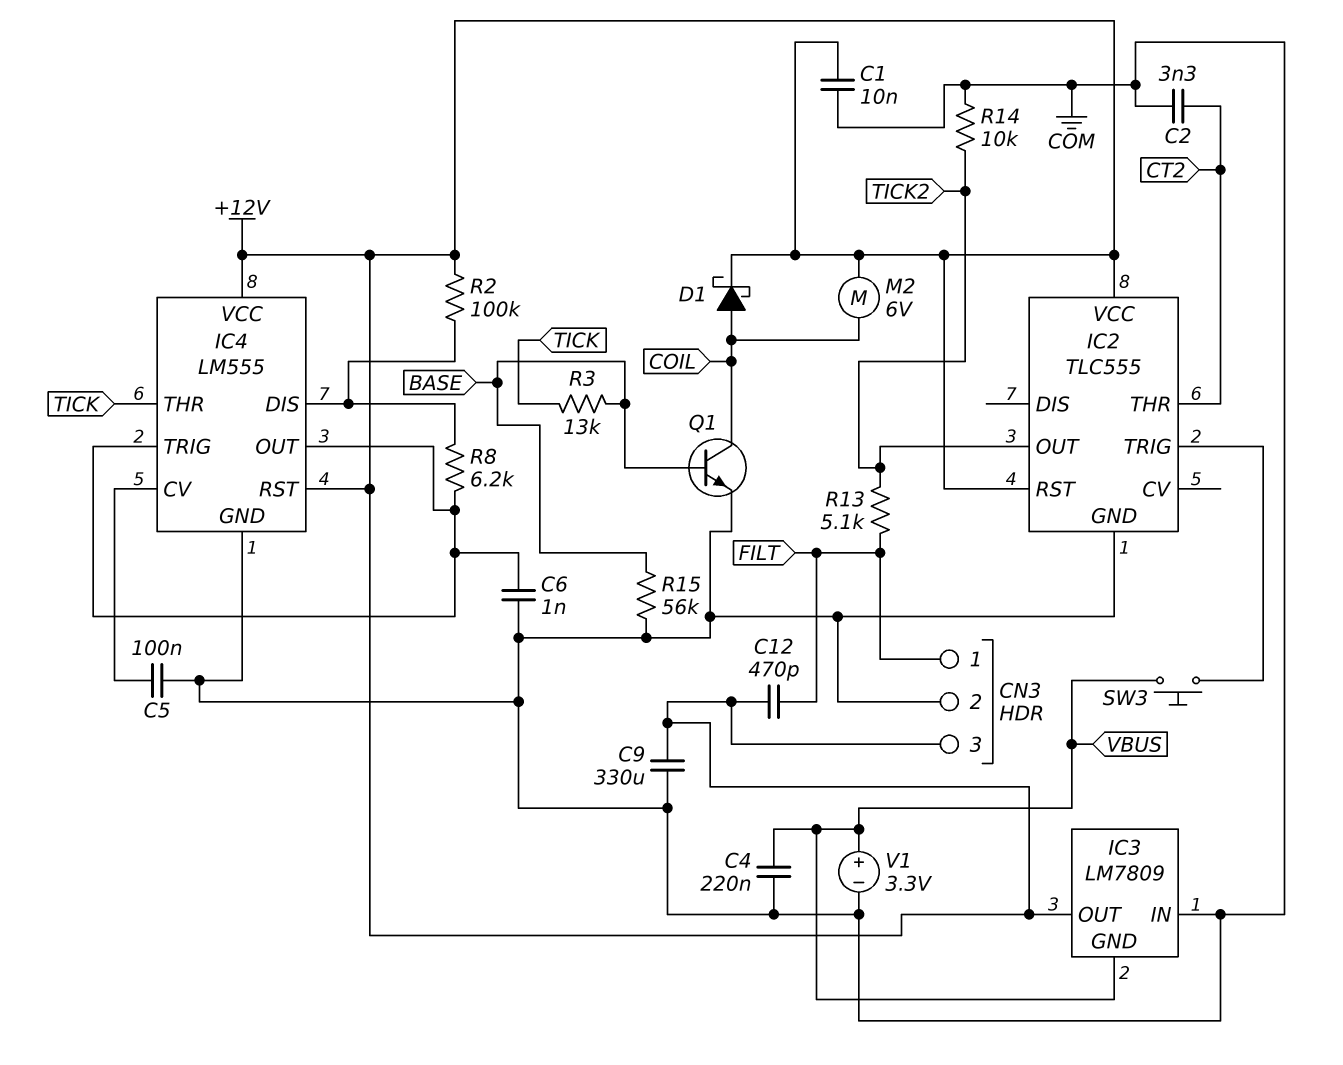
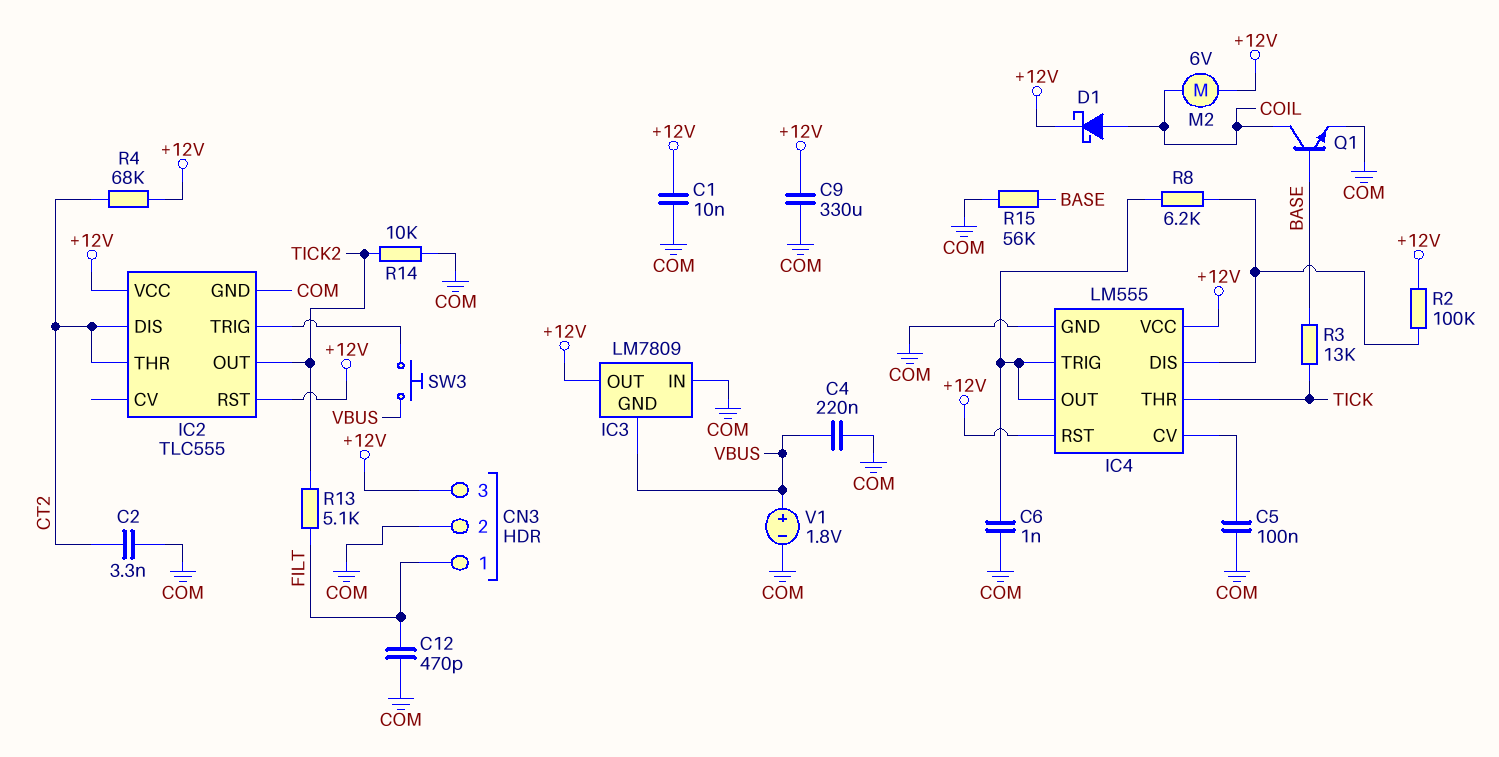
C12: 470pF (+12V, FILT) -> 470pF (COM, FILT)
IC2 pin DIS: none -> CT2
R4: none -> 68k (+12V, CT2)
V1: 3.3V (plus VBUS, minus COM) -> 1.8V (plus VBUS, minus COM)

